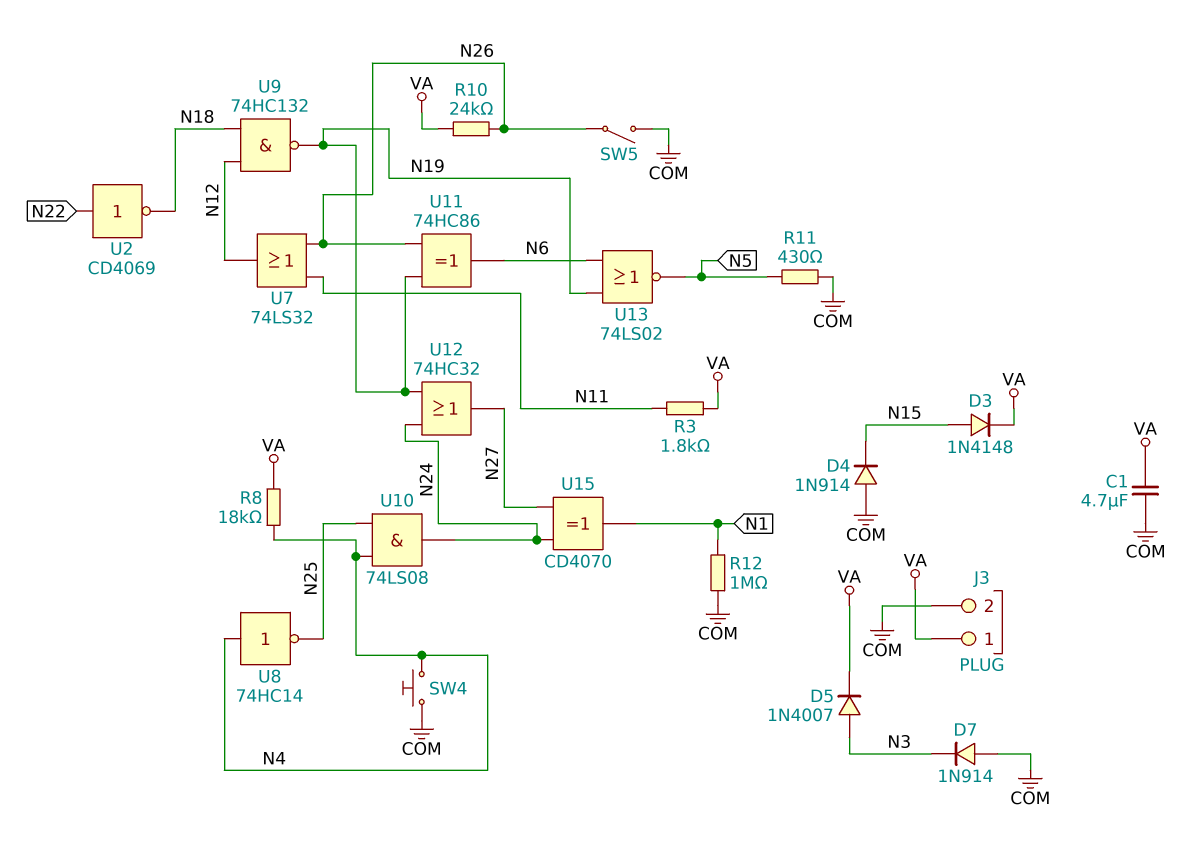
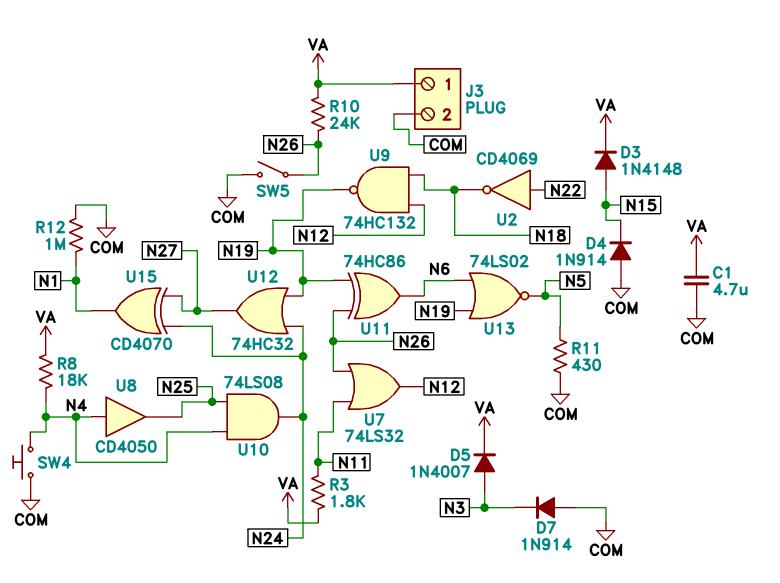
U8: NOT 74HC14 (in N4, out N25) -> buffer CD4050 (in N4, out N25)

